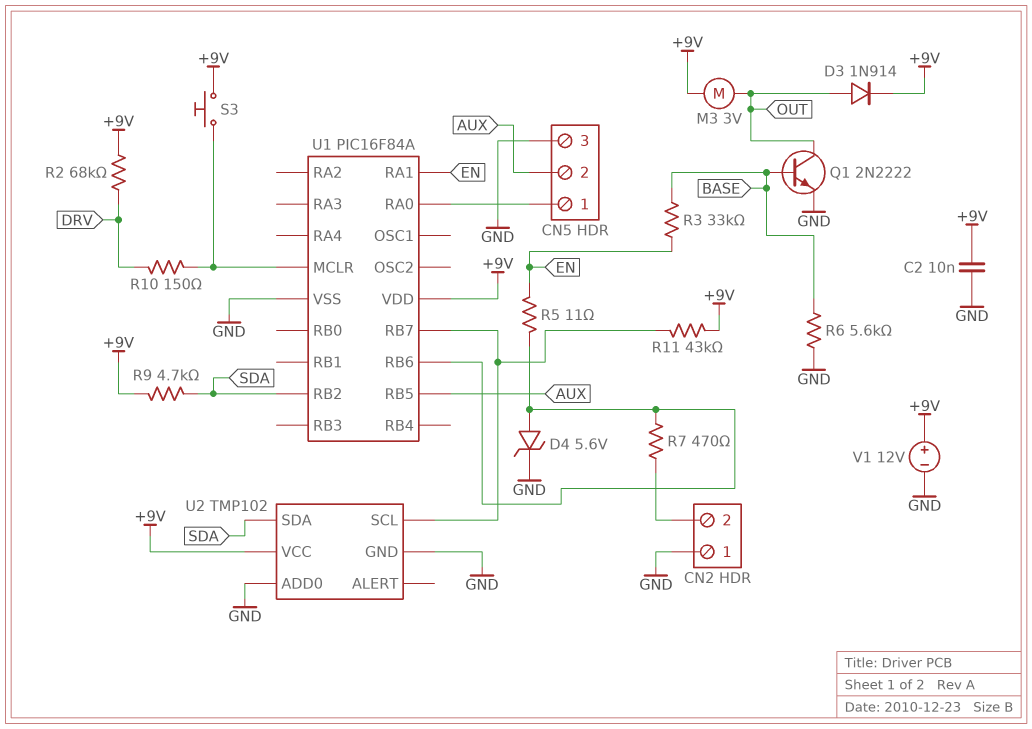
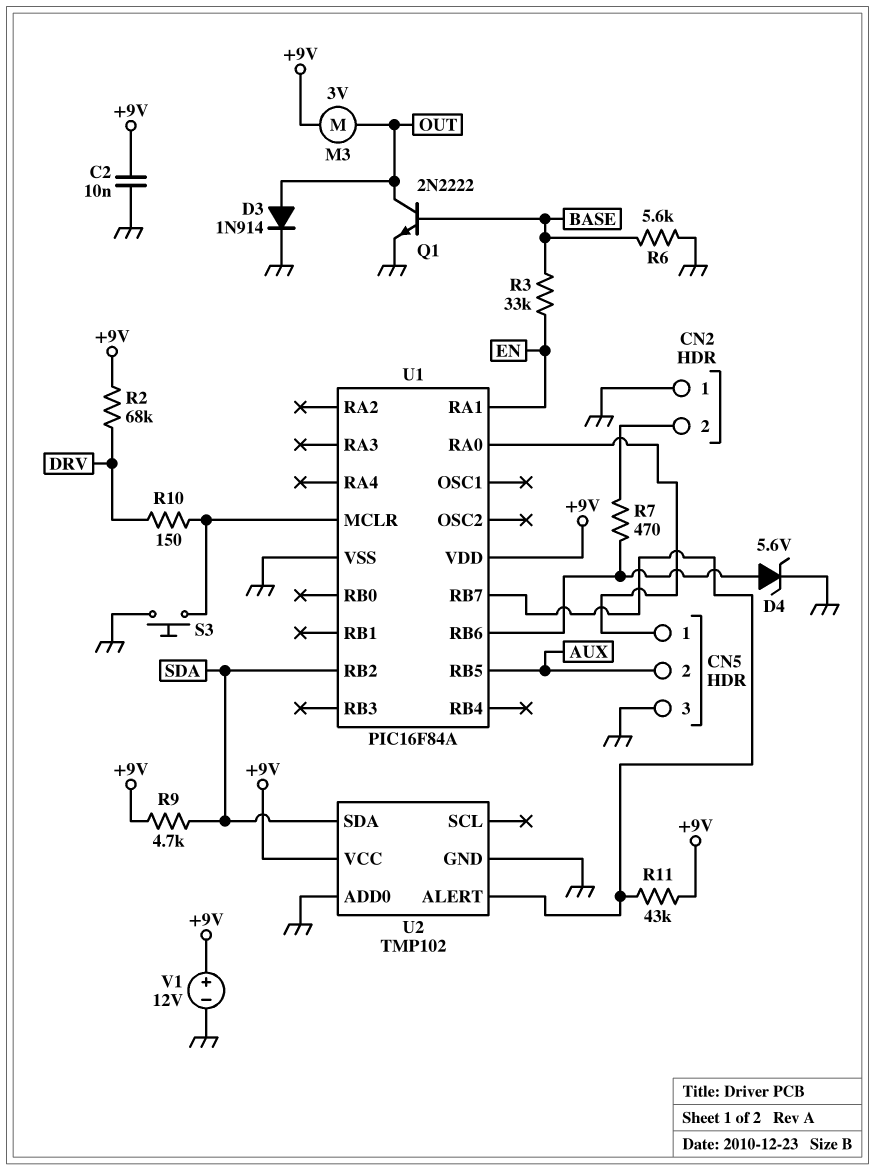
D3: diode 1N914 (A OUT, K +9V) -> diode 1N914 (A OUT, K GND)
R5: 11 (EN, U1/RB6) -> none
S3: button (+9V, U1/MCLR) -> button (GND, U1/MCLR)
U2 pin ALERT: none -> U1/RB7
U2 pin SCL: U1/RB7 -> none

